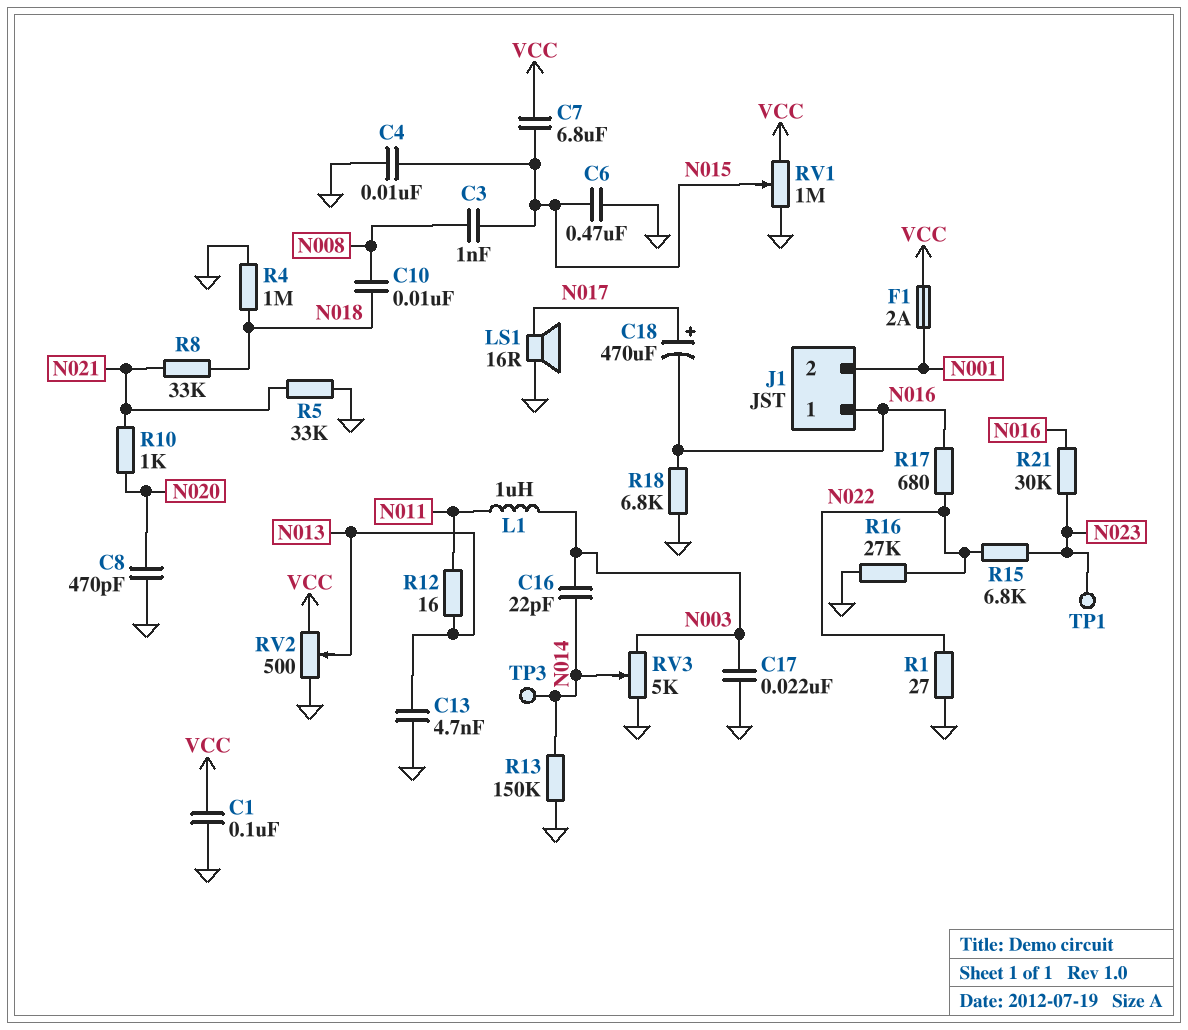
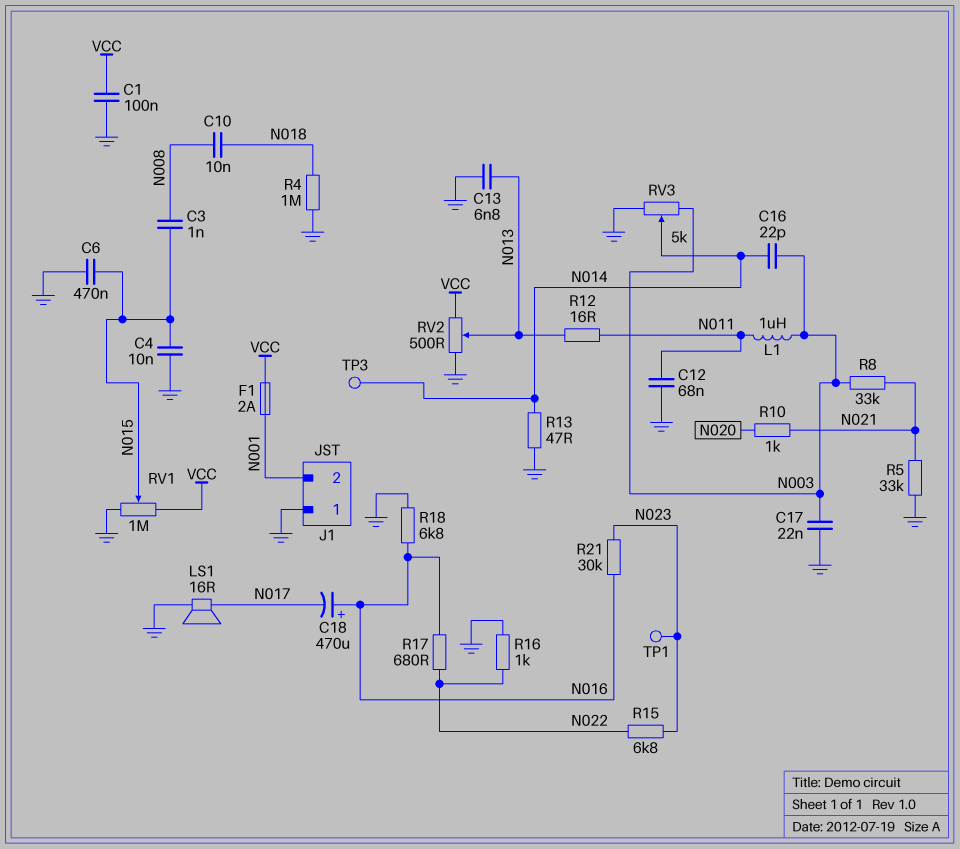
C7: 6.8uF (N015, VCC) -> none
C8: 470pF (GND, N020) -> none
C12: none -> 68nF (GND, N011)
C13: 4.7nF (GND, N013) -> 6.8nF (GND, N013)
C18: 470uF (plus N017, minus N016) -> 470uF (plus N016, minus N017)
J1 pin 1: N016 -> GND
R1: 27 (GND, N022) -> none
R8: 33k (N018, N021) -> 33k (N003, N021)
R13: 150k (GND, N014) -> 47 (GND, N014)
R16: 27k (GND, N022) -> 1k (GND, N022)

